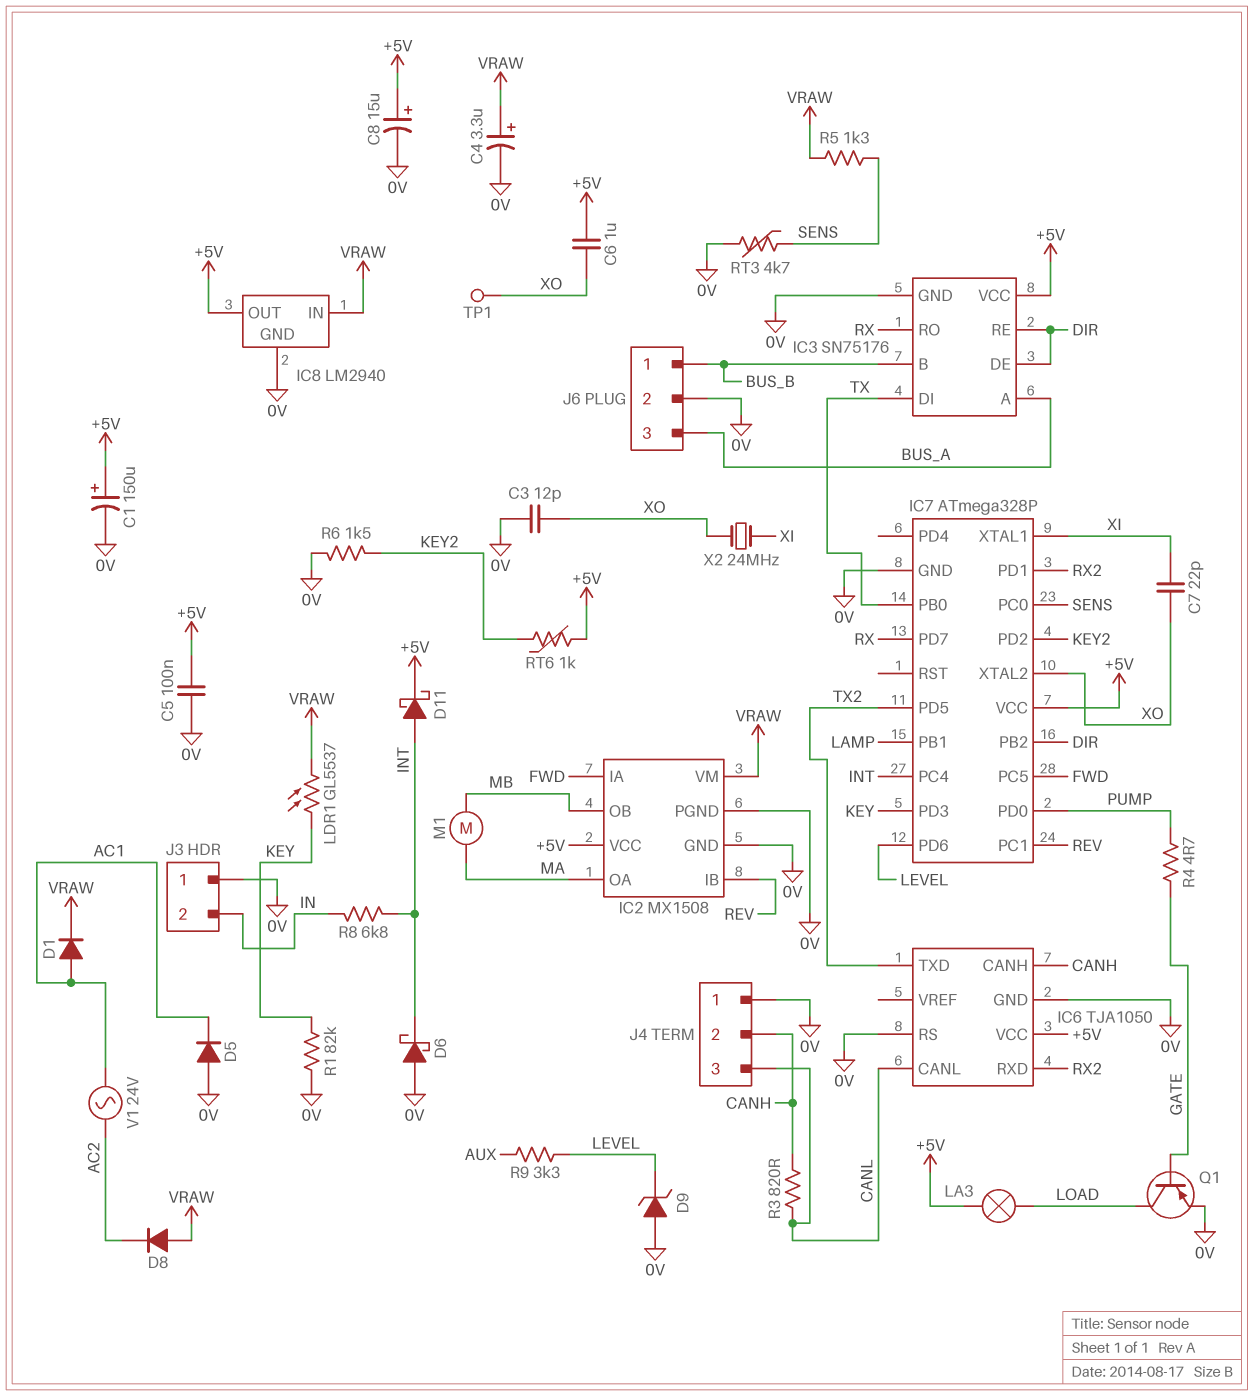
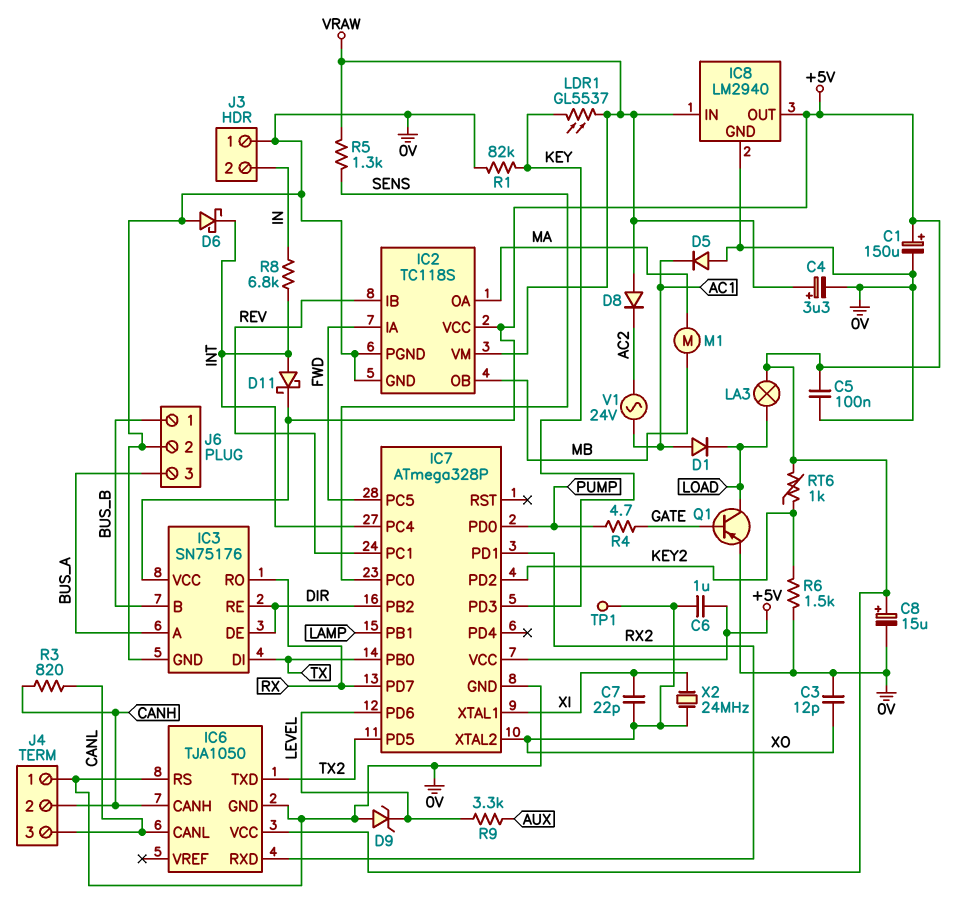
D1: diode (A AC1, K VRAW) -> diode (A AC1, K LOAD)
IC2: MX1508 -> TC118S
RT3: 4.7k (0V, SENS) -> none

